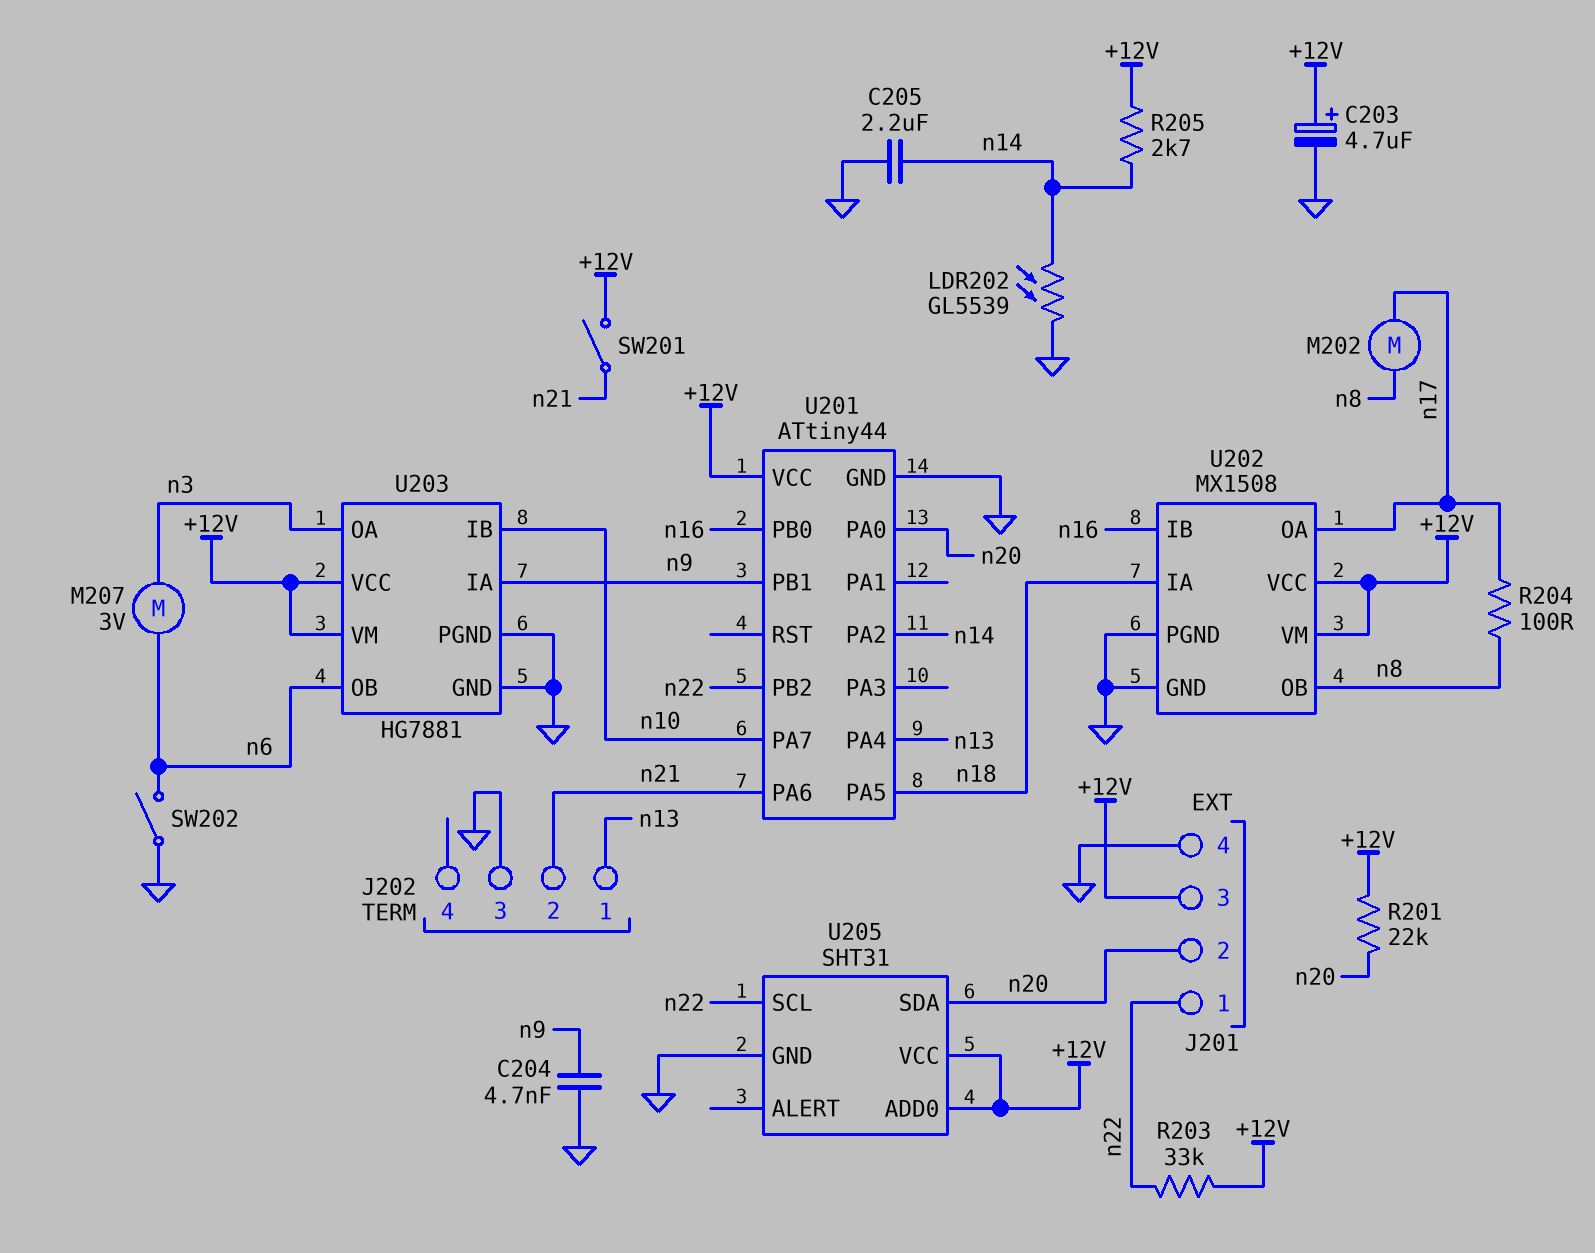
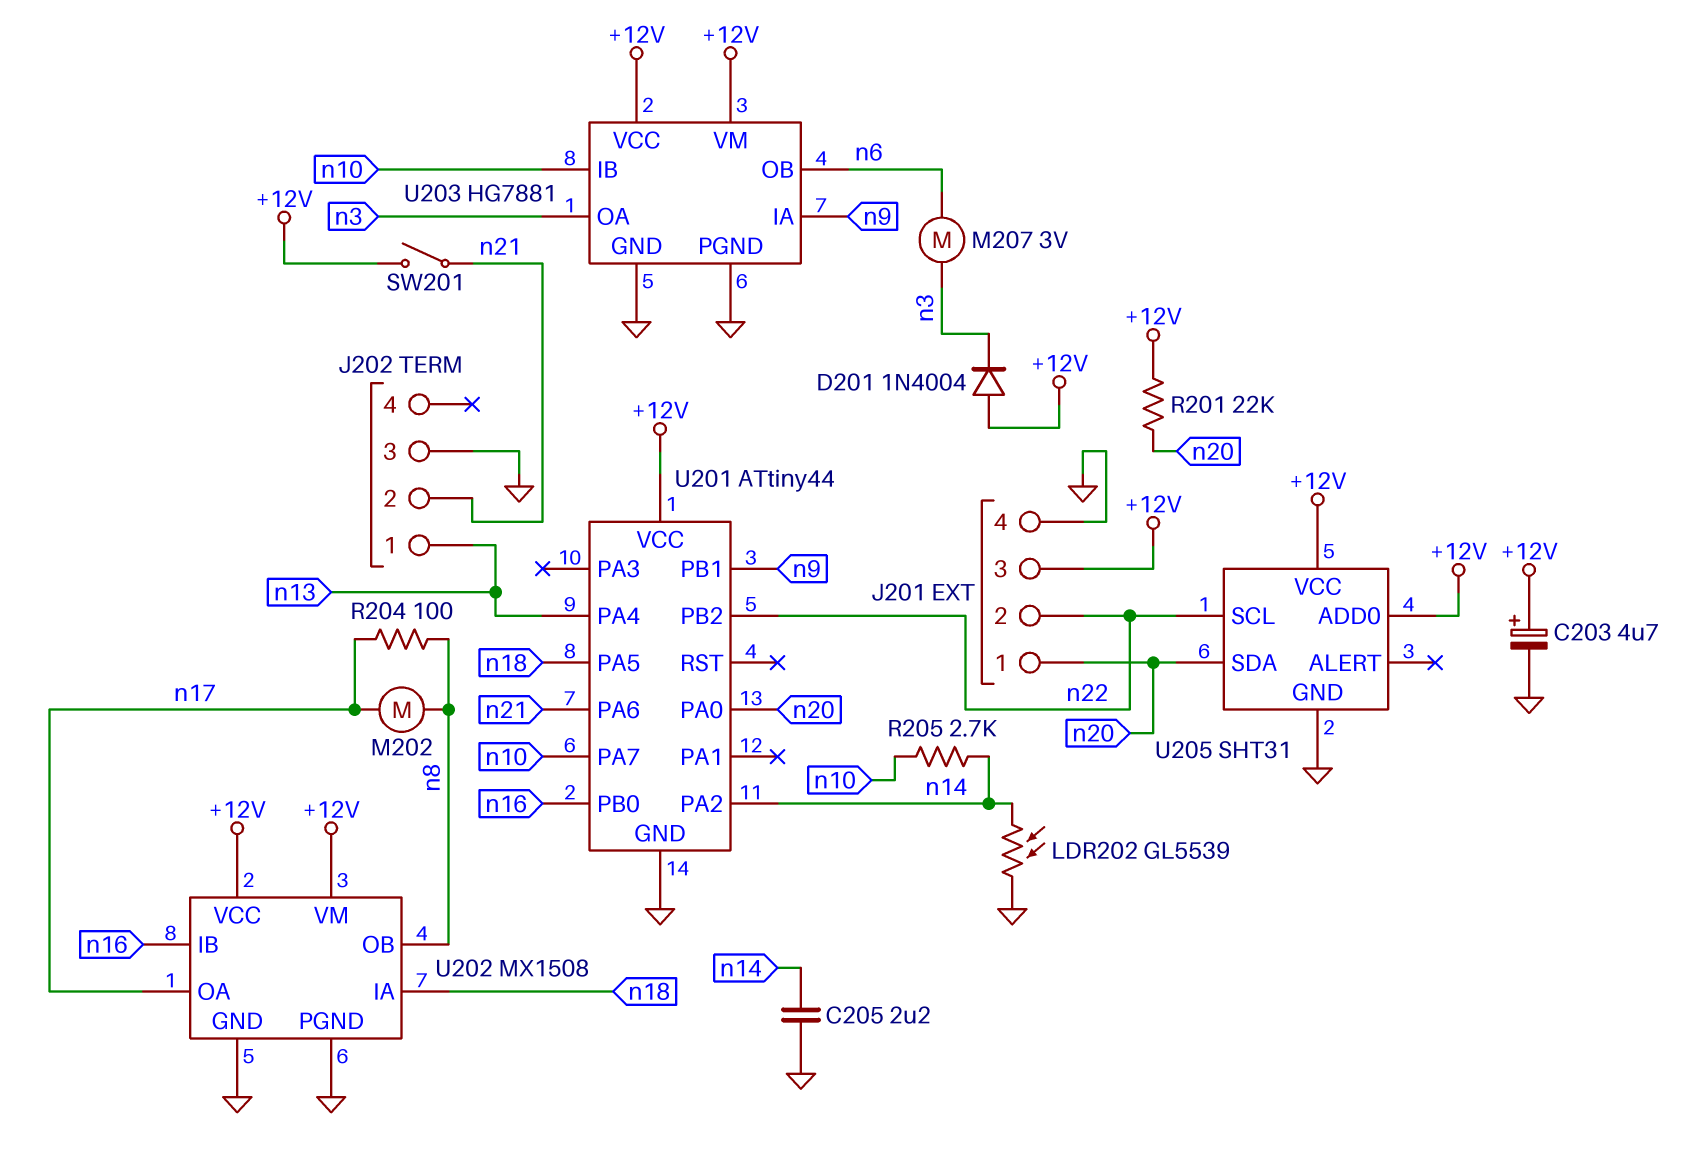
C204: 4.7nF (GND, n9) -> none
D201: none -> diode 1N4004 (A +12V, K n3)
J201 pin 1: n22 -> n20
J201 pin 2: n20 -> n22
R203: 33k (+12V, n22) -> none
R205: 2.7k (+12V, n14) -> 2.7k (n10, n14)
SW202: switch (GND, n6) -> none

